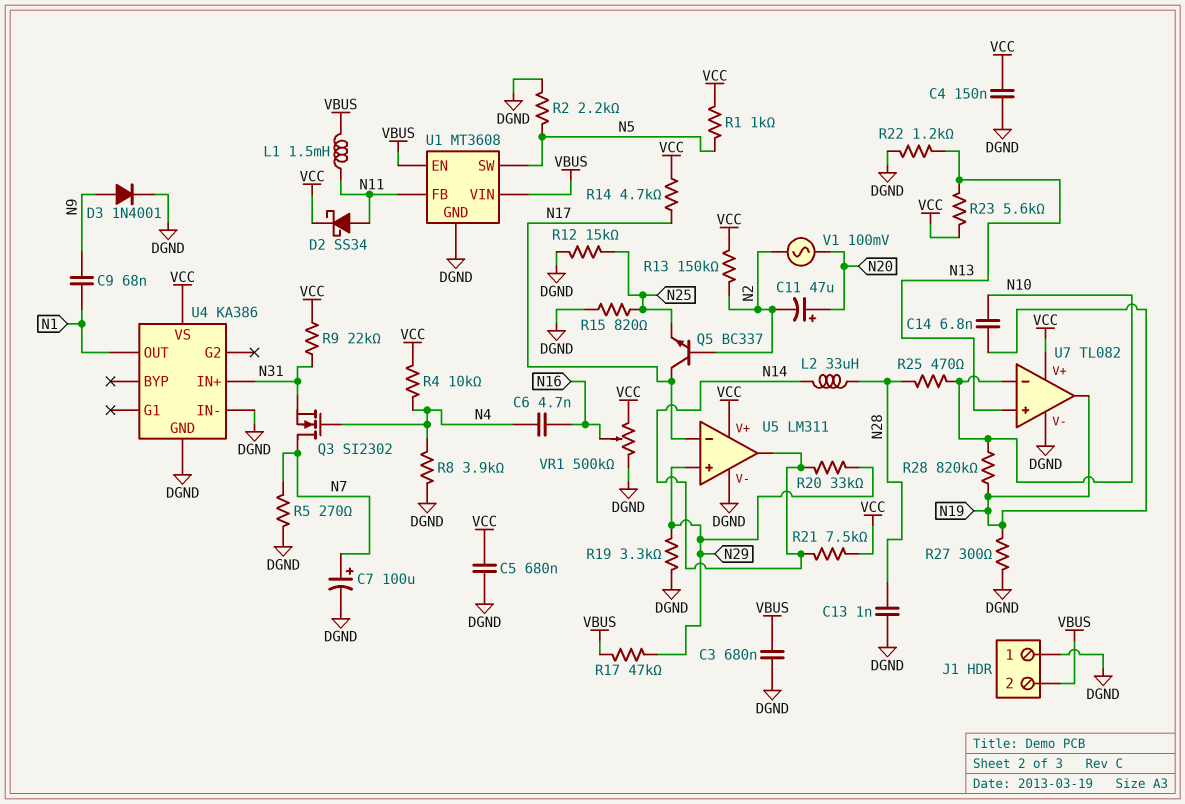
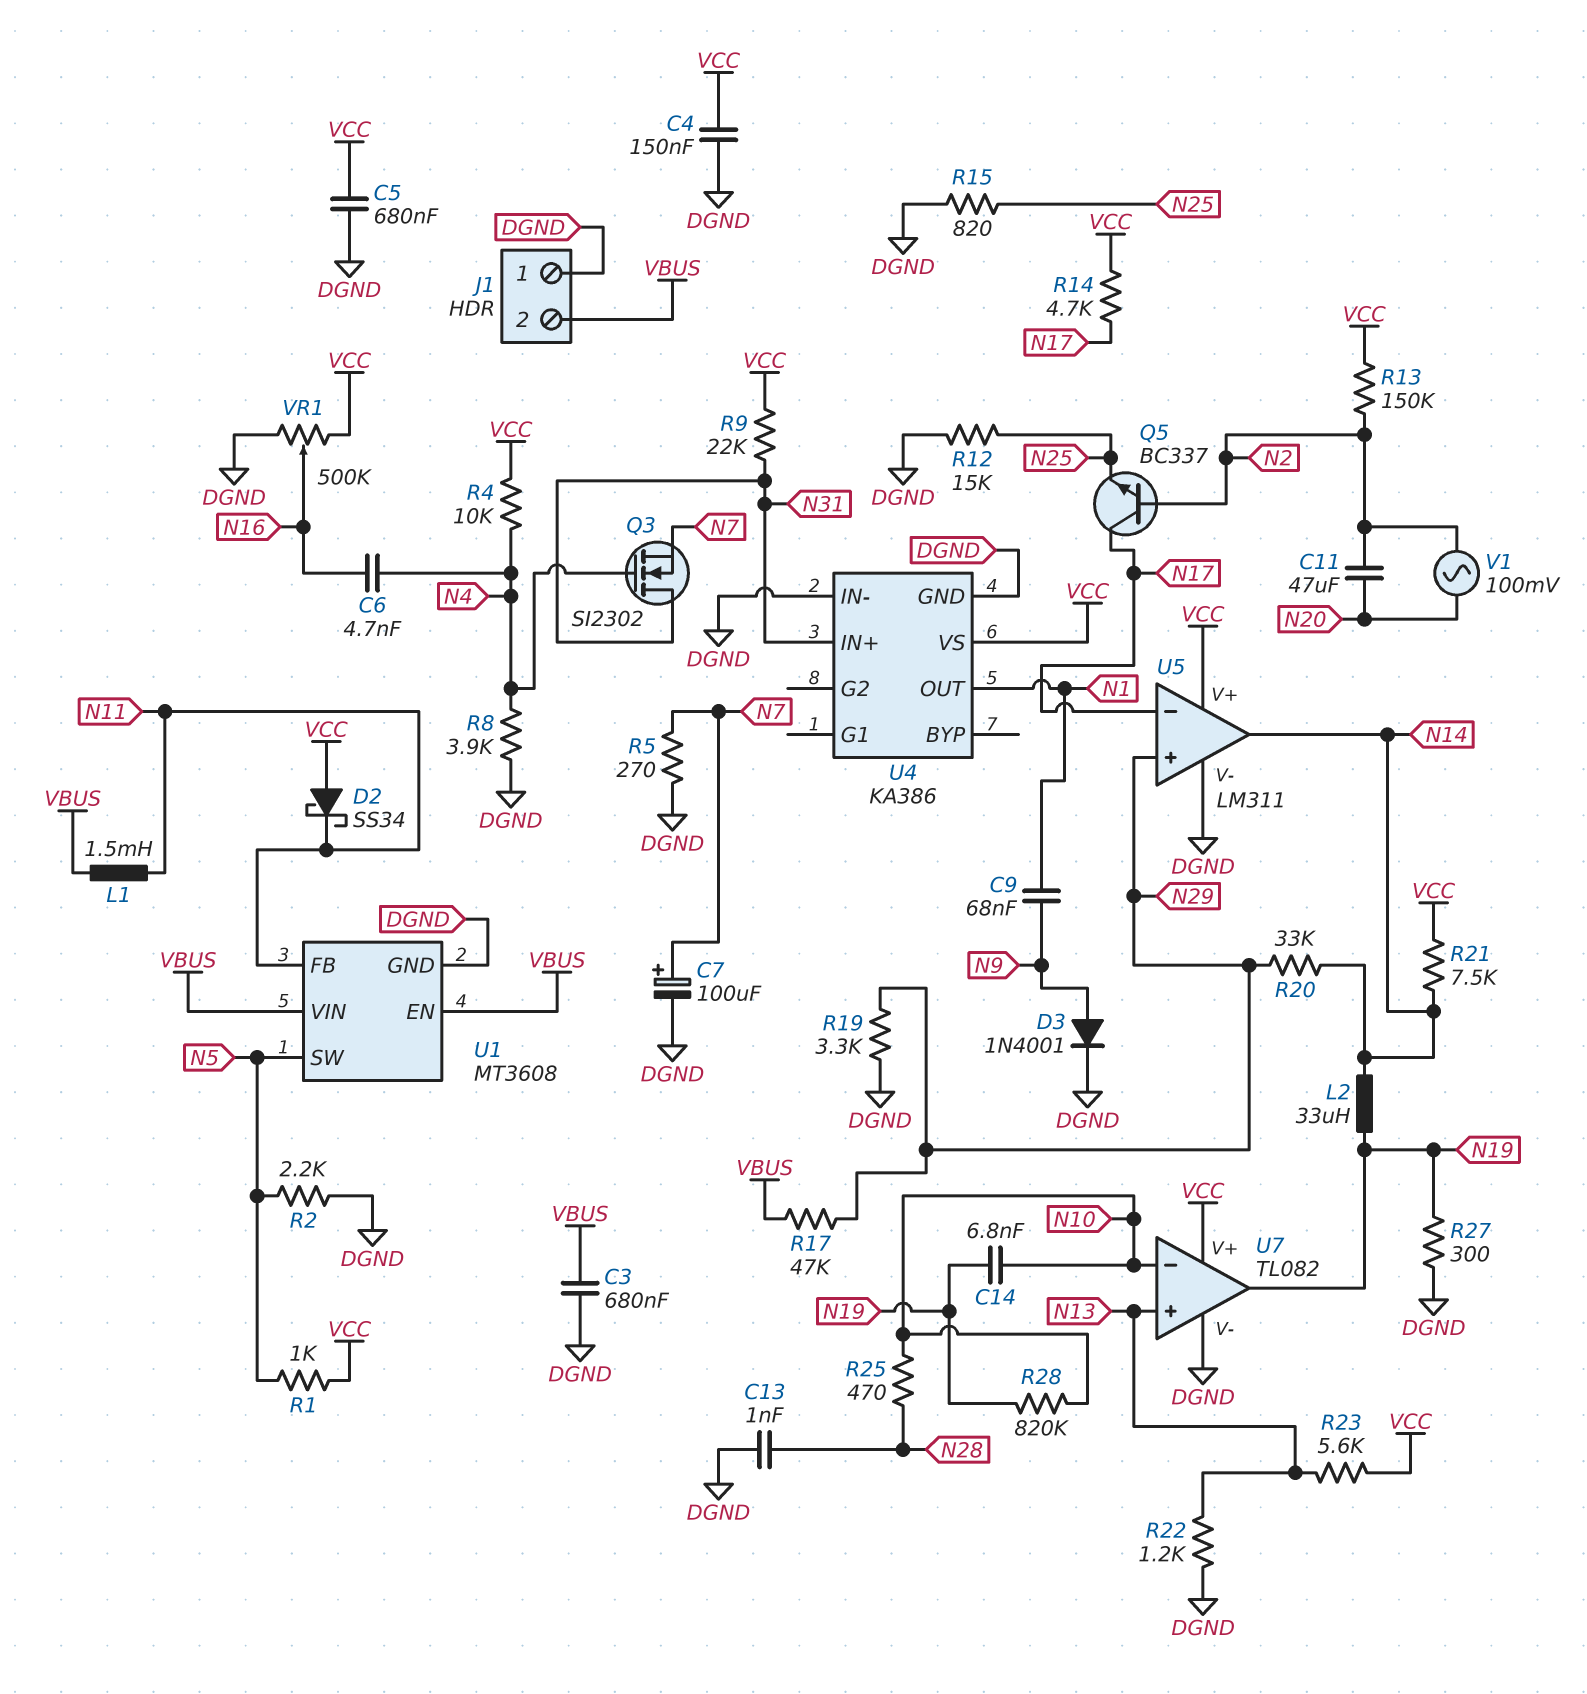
C11: 47uF (plus N20, minus N2) -> 47uF (N2, N20)
D2: schottky SS34 (A N11, K VCC) -> schottky SS34 (A VCC, K N11)
L2: 33uH (N14, N28) -> 33uH (N14, N19)
Q3: NMOS SI2302 (G N4, D N7, S N31) -> NMOS SI2302 (G N4, D N31, S N7)

